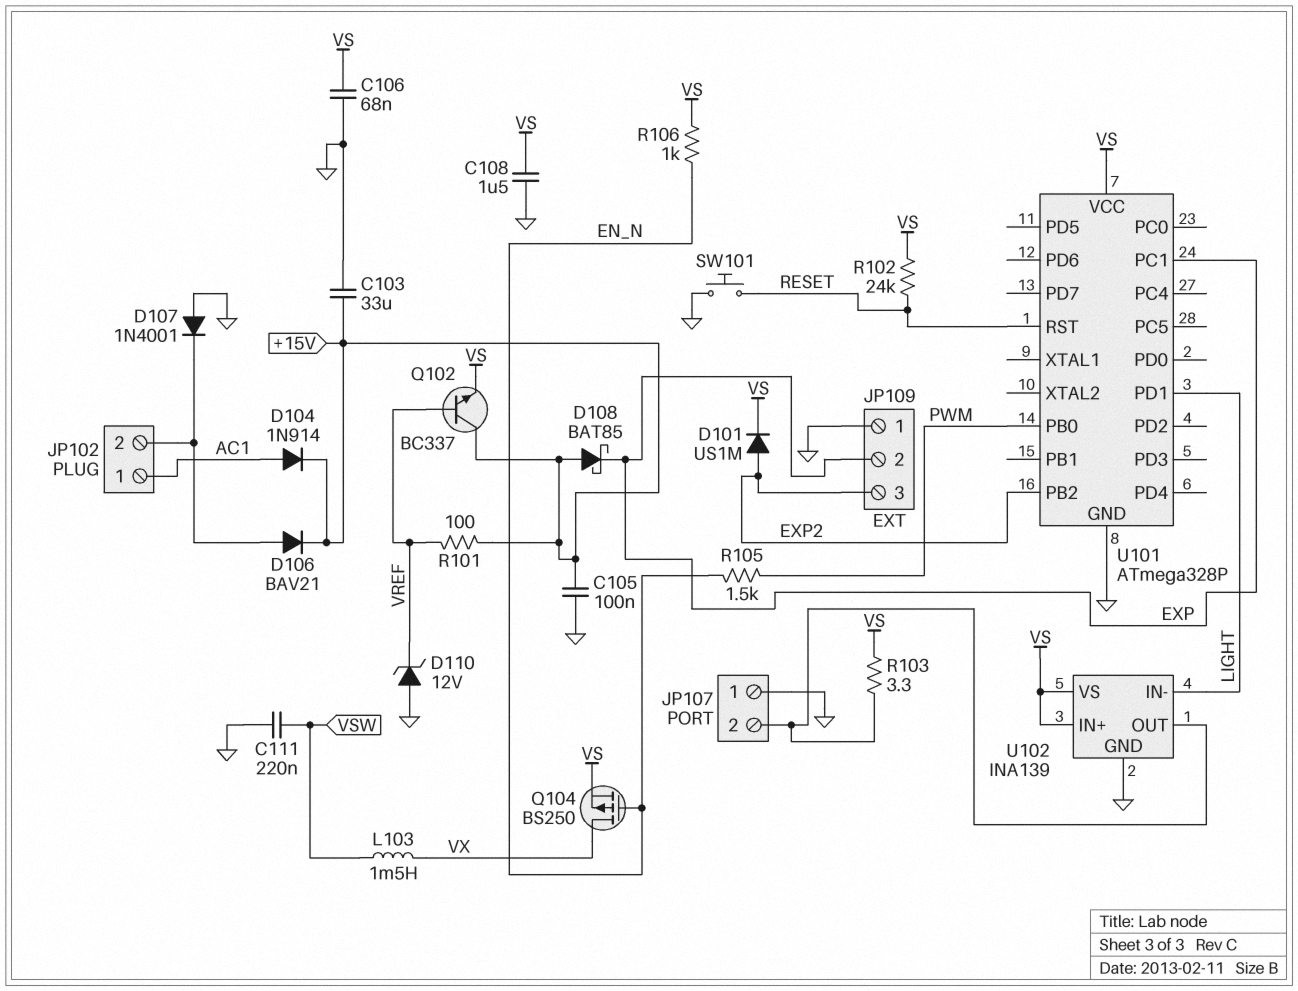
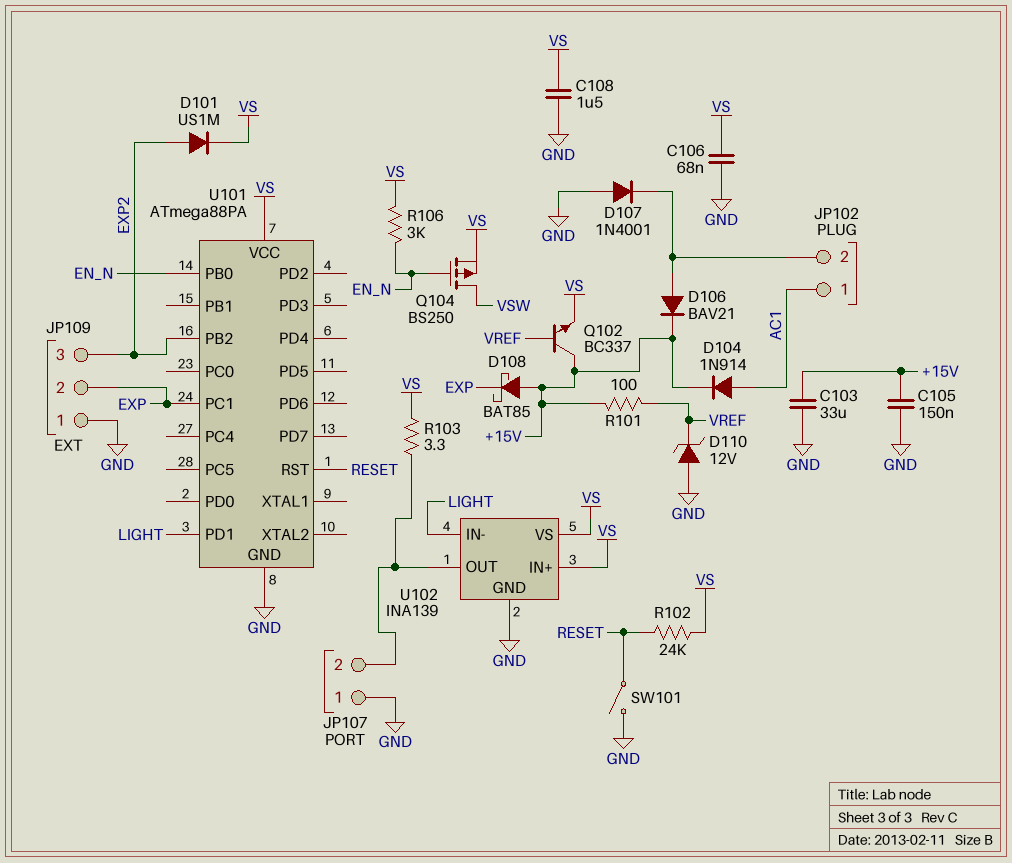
C105: 100nF (+15V, GND) -> 150nF (+15V, GND)
C111: 220nF (GND, VSW) -> none
L103: 1.5mH (VSW, VX) -> none
Q104: PMOS BS250 (G EN_N, D VX, S VS) -> PMOS BS250 (G EN_N, D VSW, S VS)
R105: 1.5k (EN_N, PWM) -> none
R106: 1k (EN_N, VS) -> 3k (EN_N, VS)
SW101: button (GND, RESET) -> switch (GND, RESET)
U101: ATmega328P -> ATmega88PA
U101 pin PB0: PWM -> EN_N

